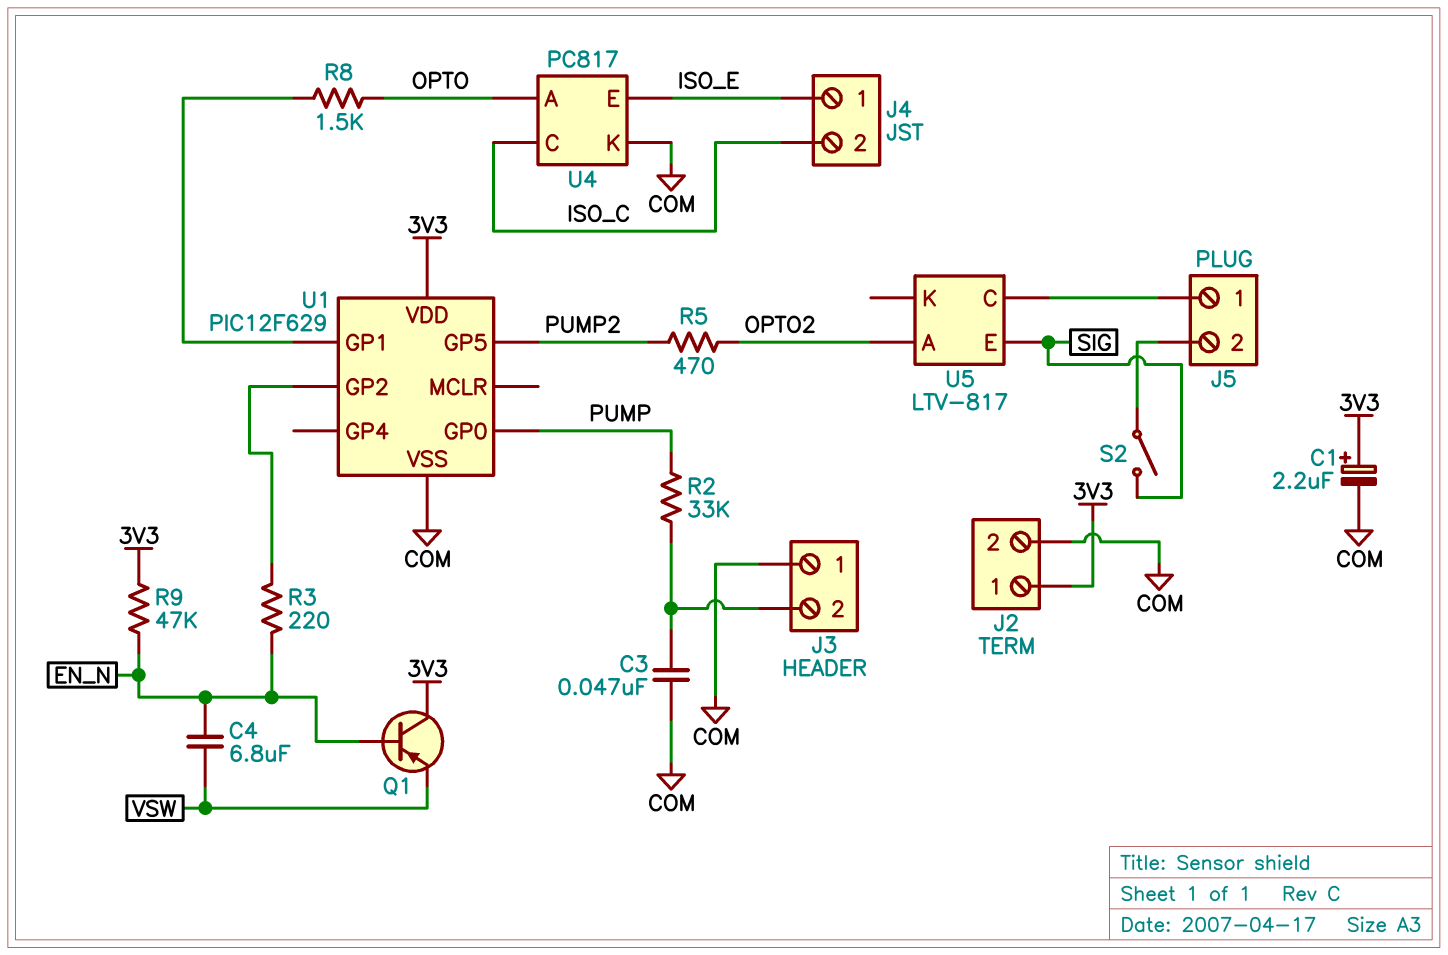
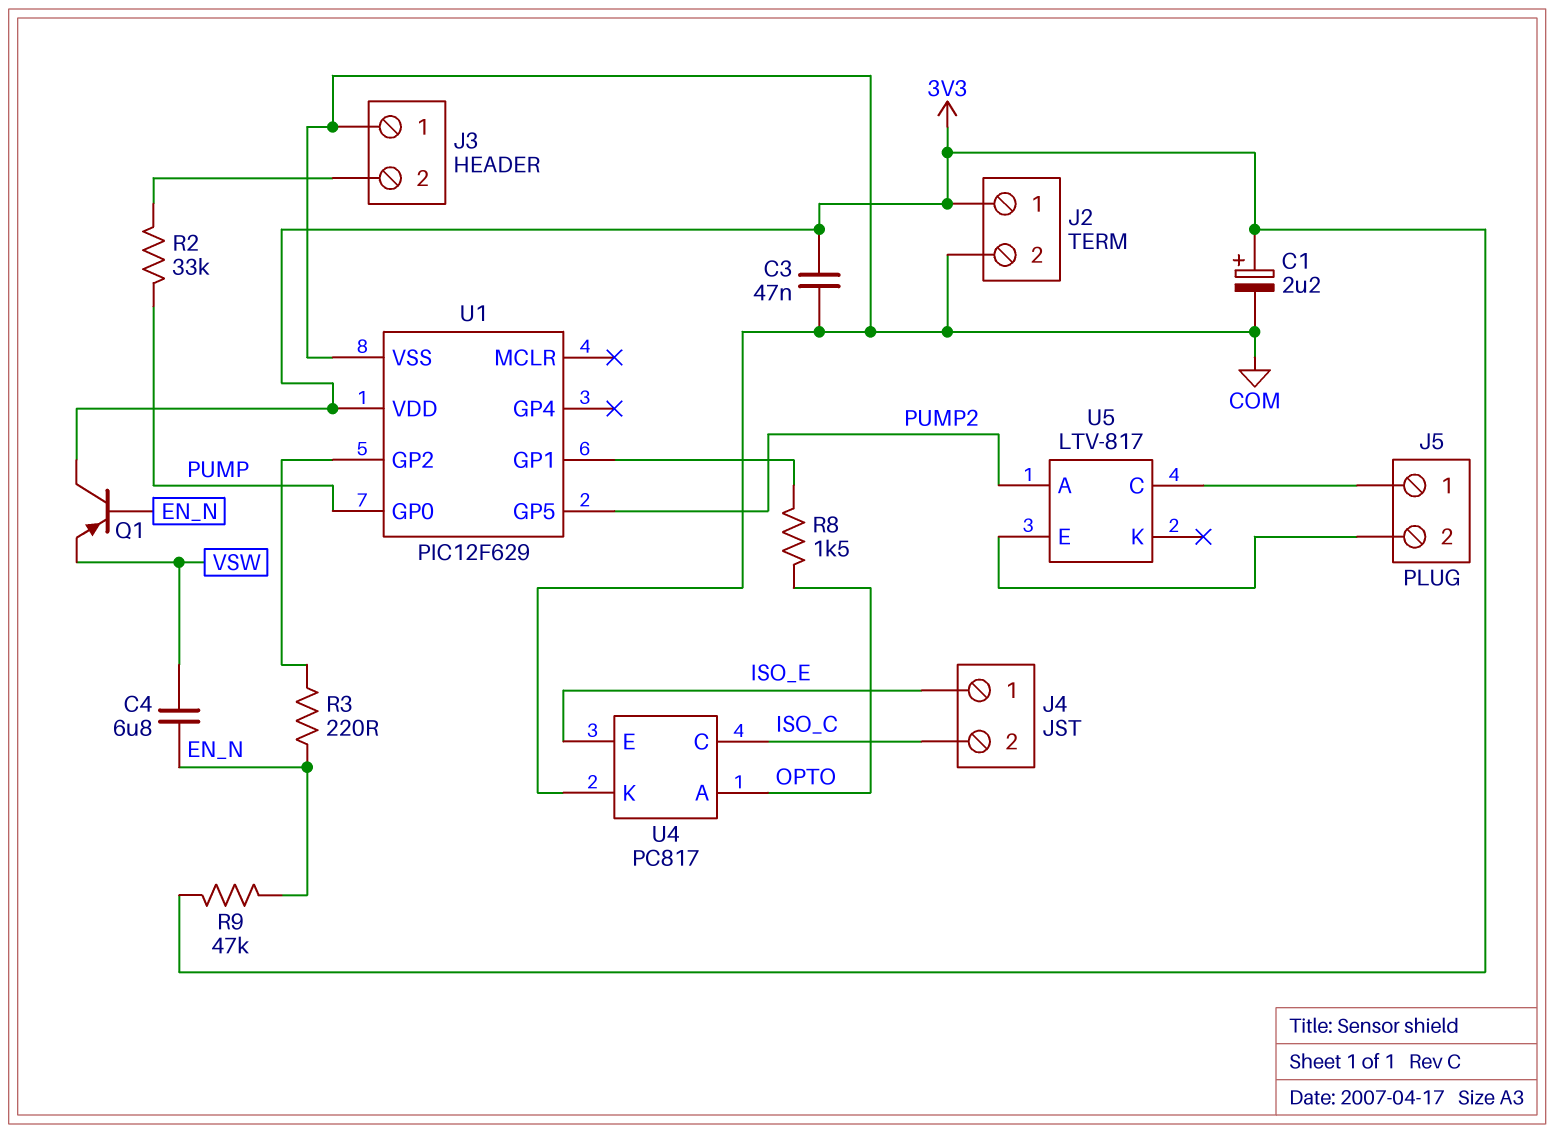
C3: 47nF (COM, J3/2) -> 47nF (3V3, COM)
R5: 470 (OPTO2, PUMP2) -> none
S2: switch (J5/2, SIG) -> none
U5 pin A: OPTO2 -> PUMP2
U5 pin E: SIG -> J5/2

